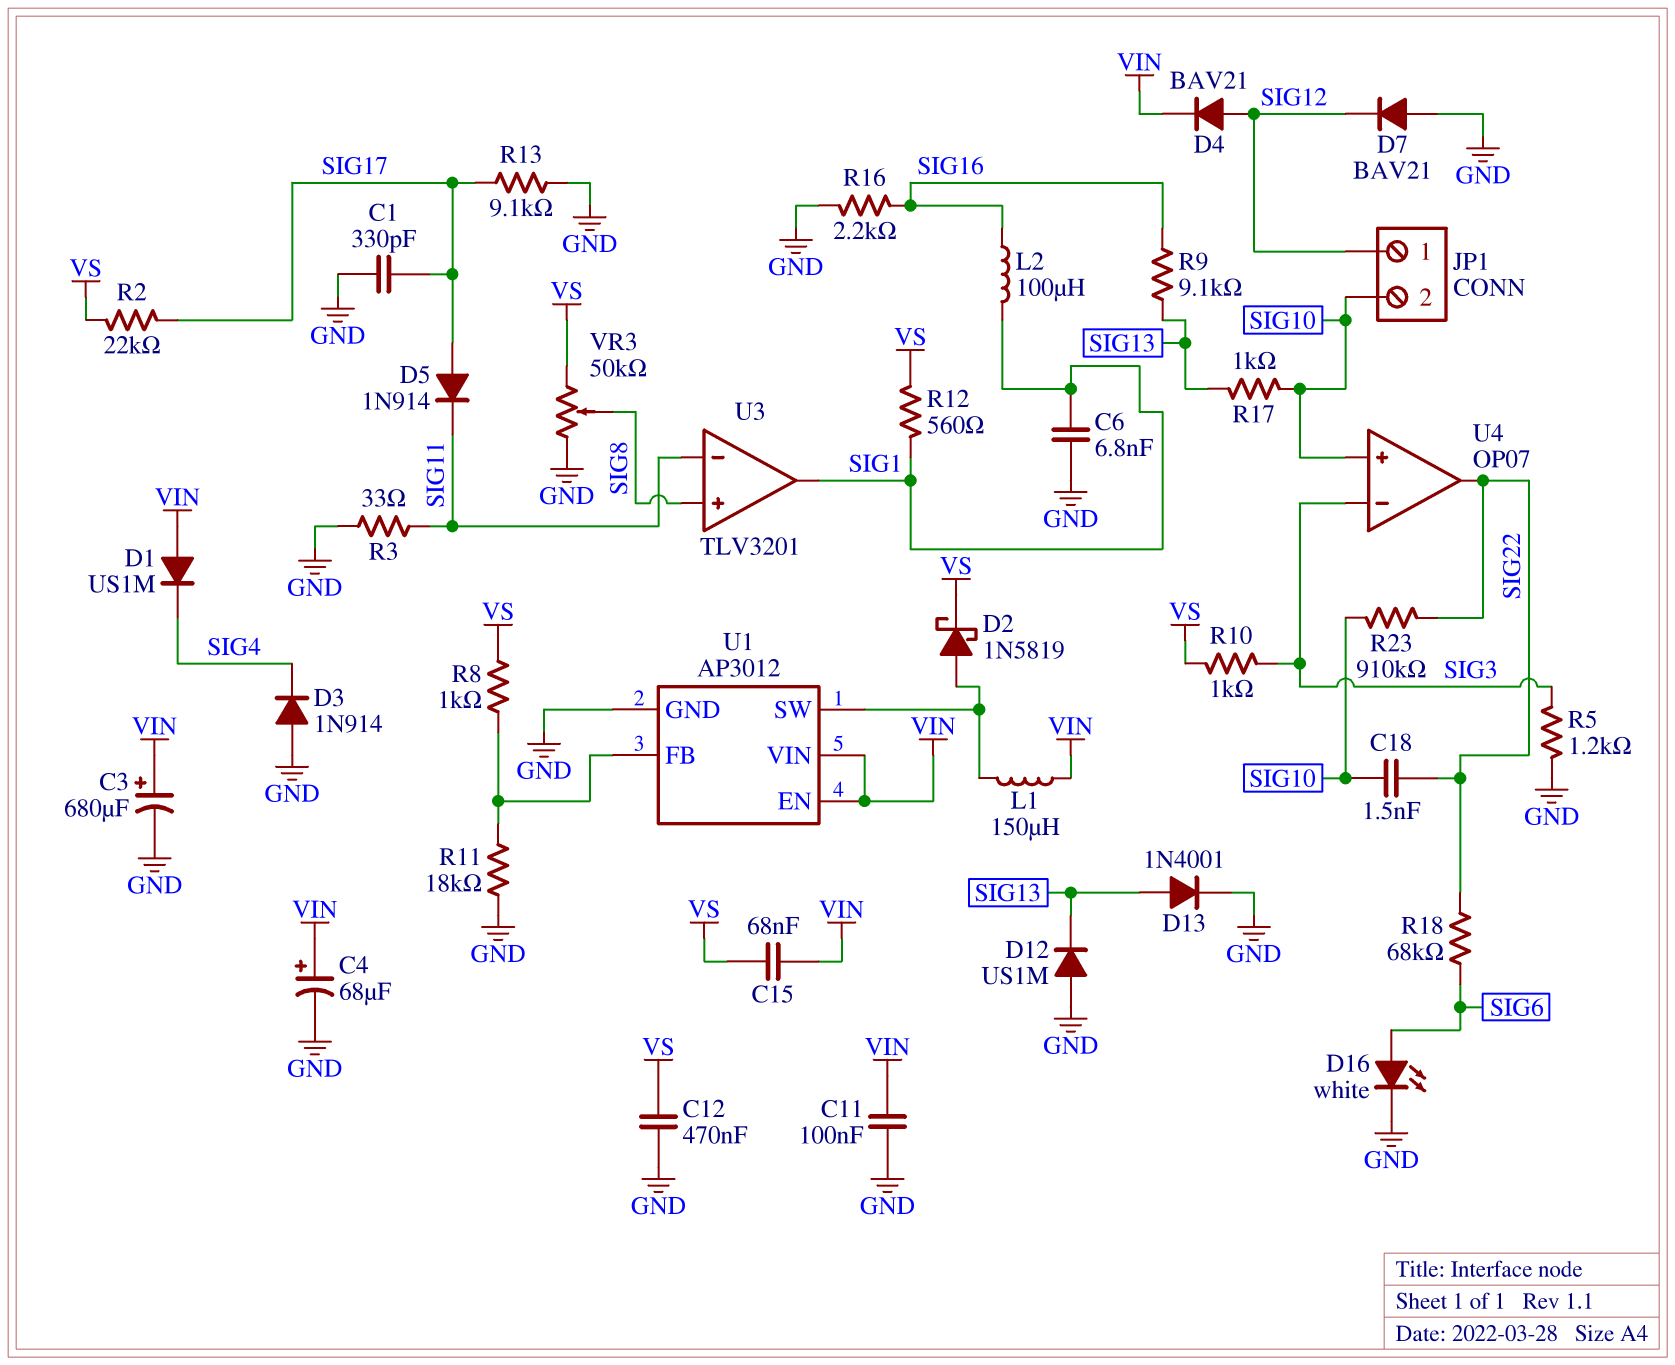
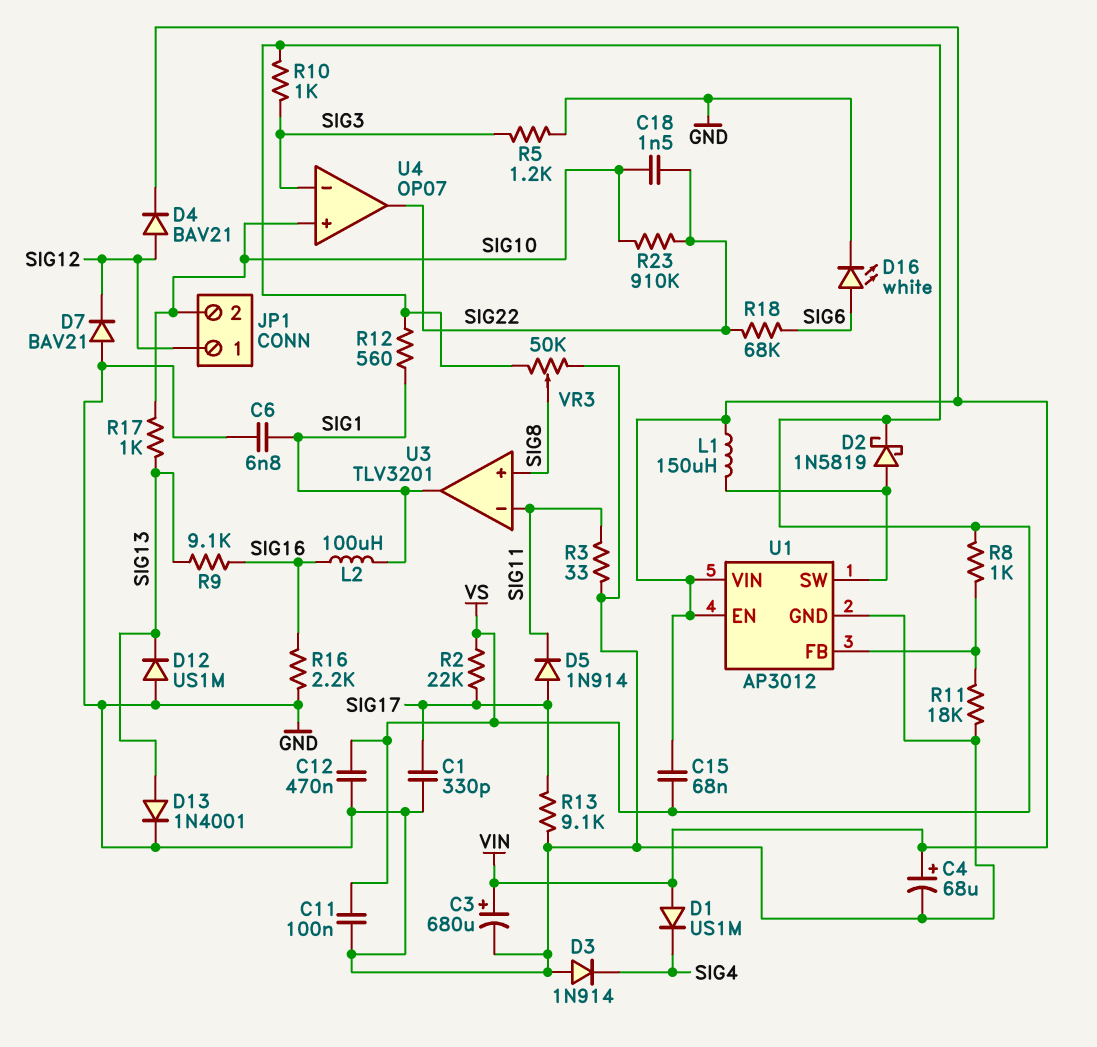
C11: 100nF (GND, VIN) -> 100nF (GND, VS)

